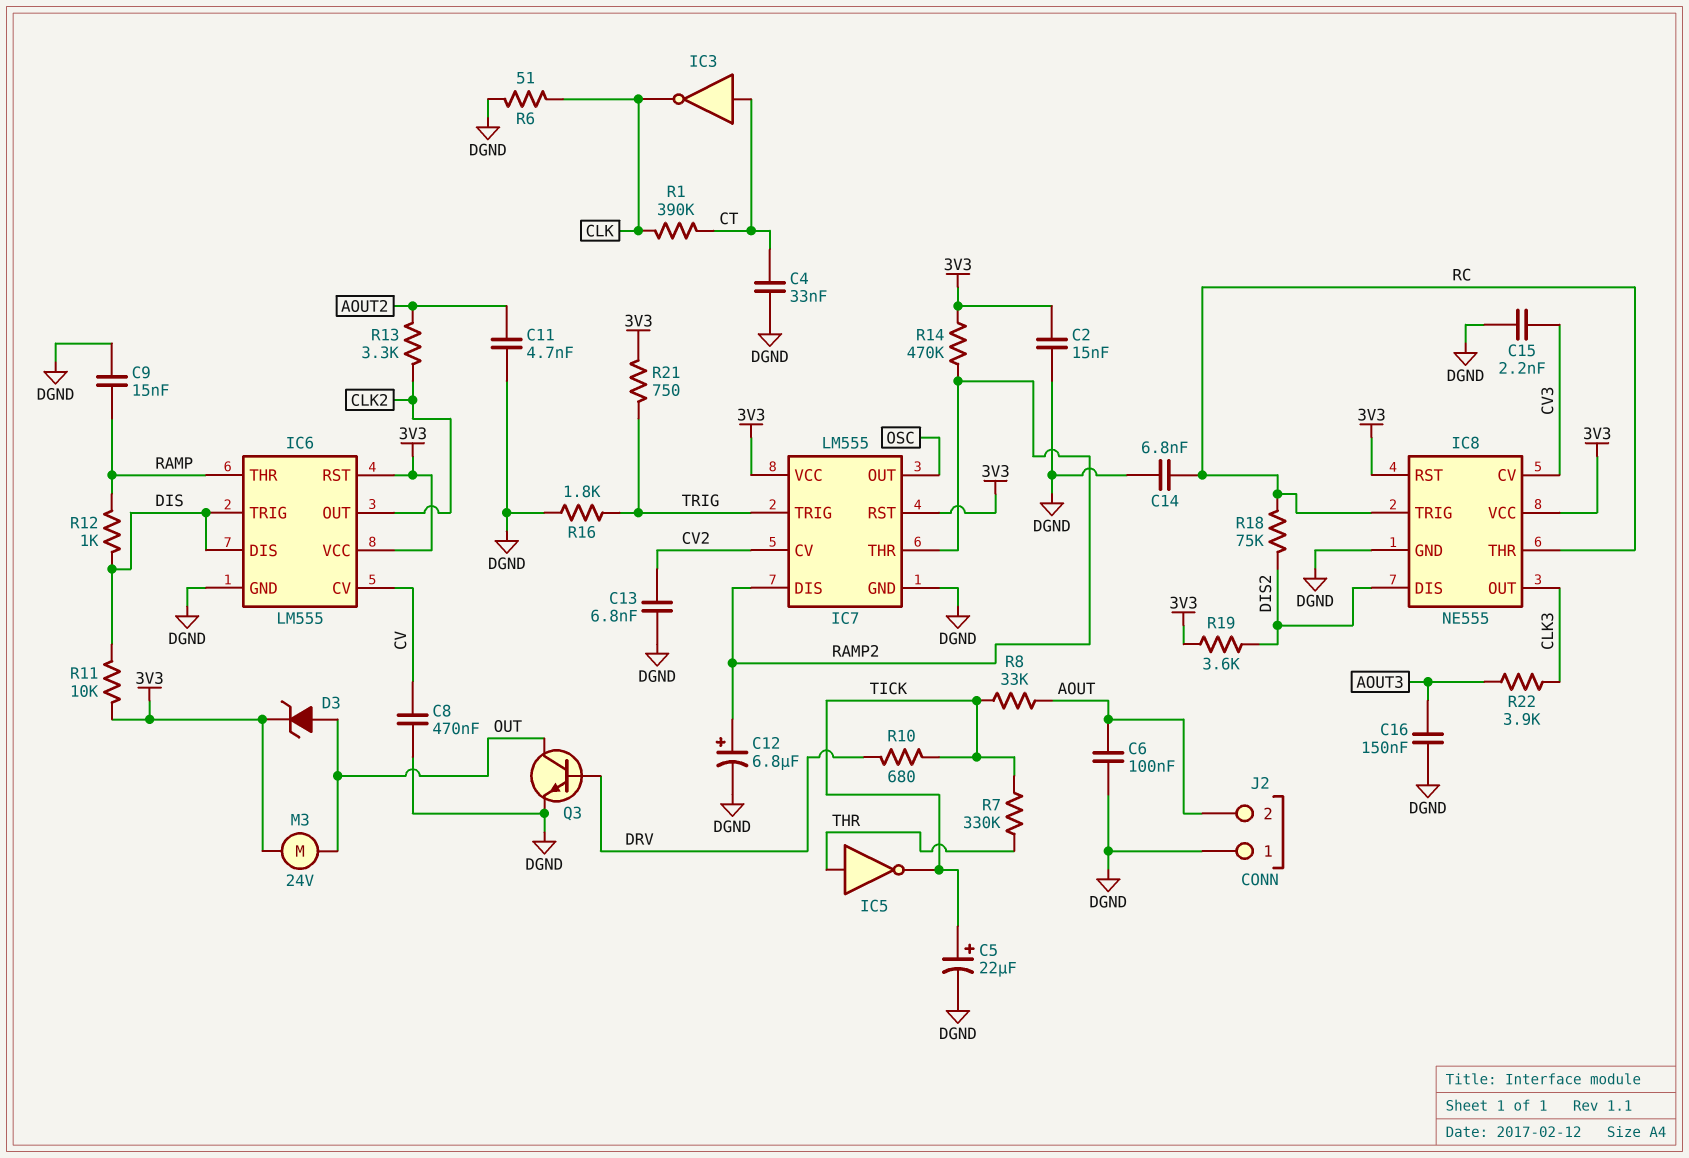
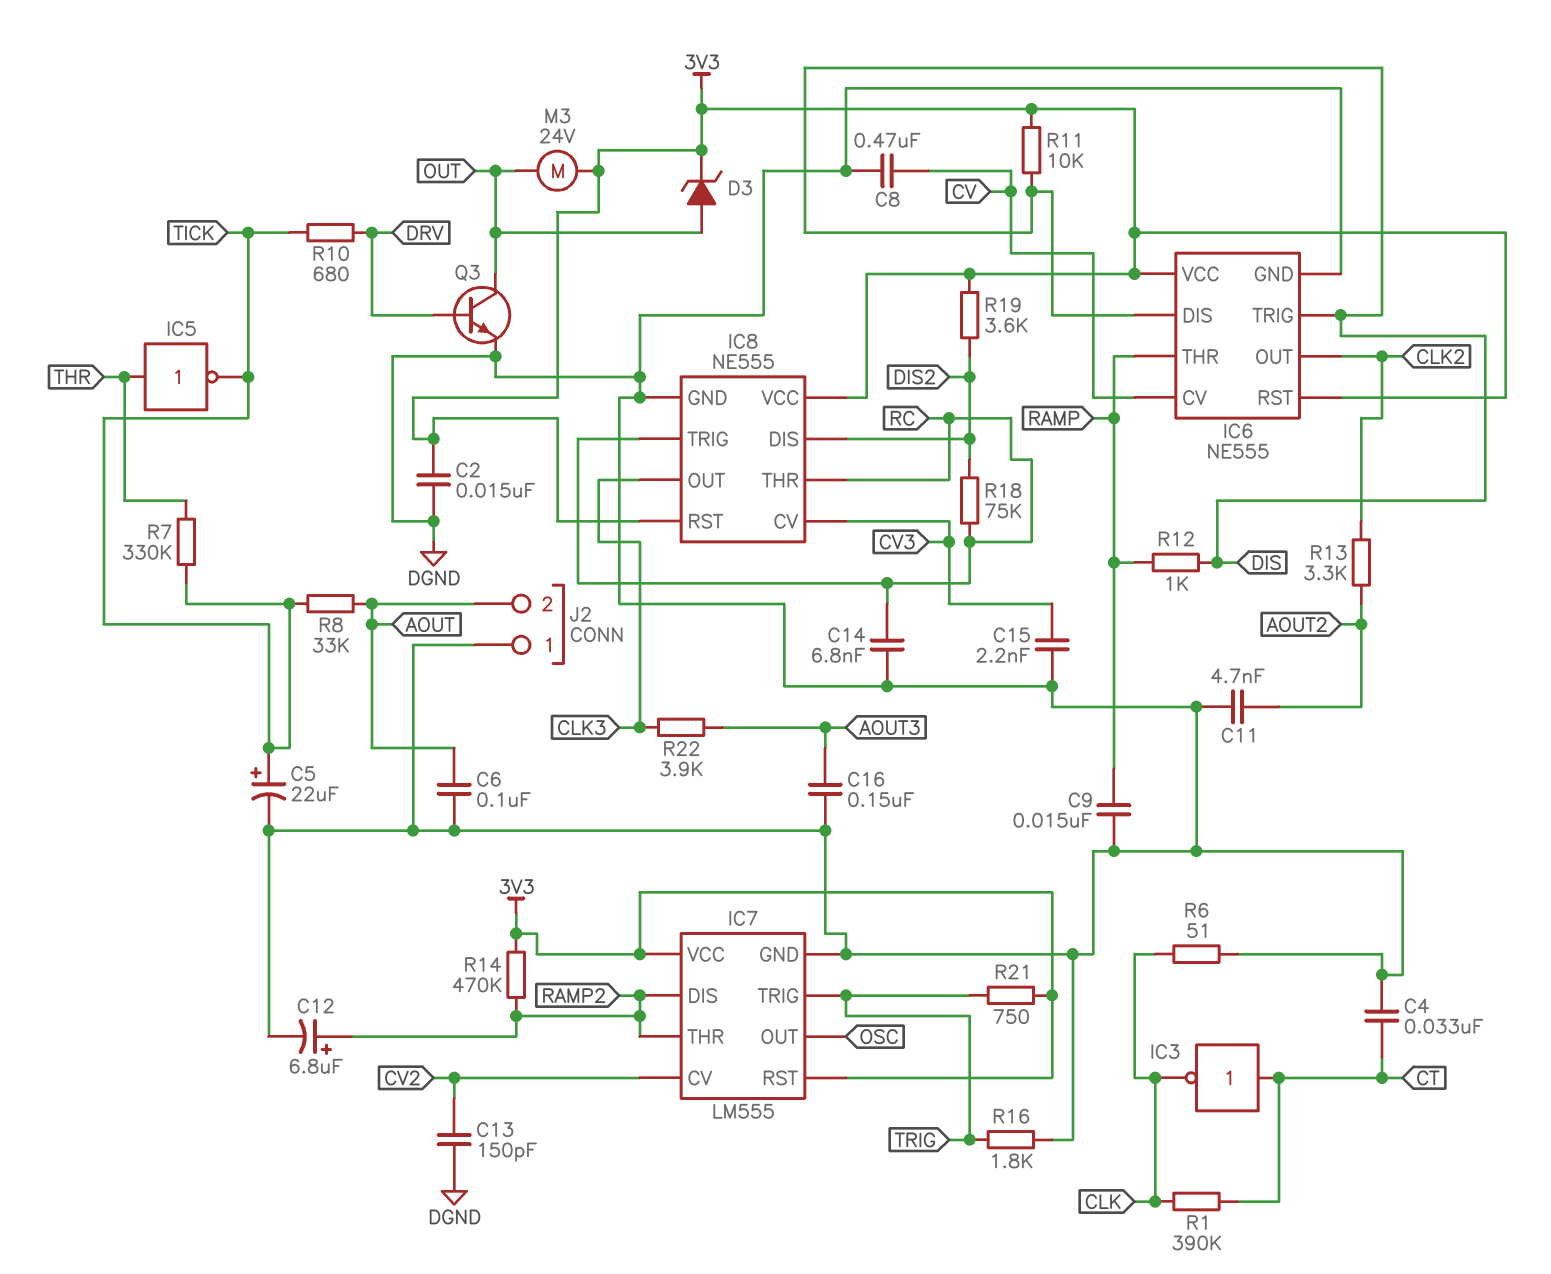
C13: 6.8nF (CV2, DGND) -> 150pF (CV2, DGND)
IC6: LM555 -> NE555

